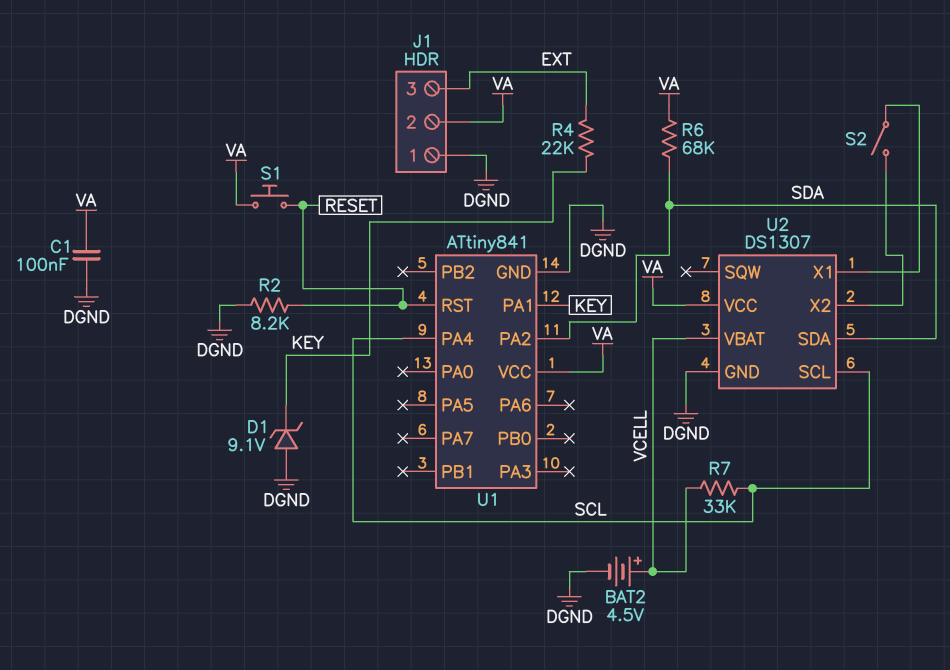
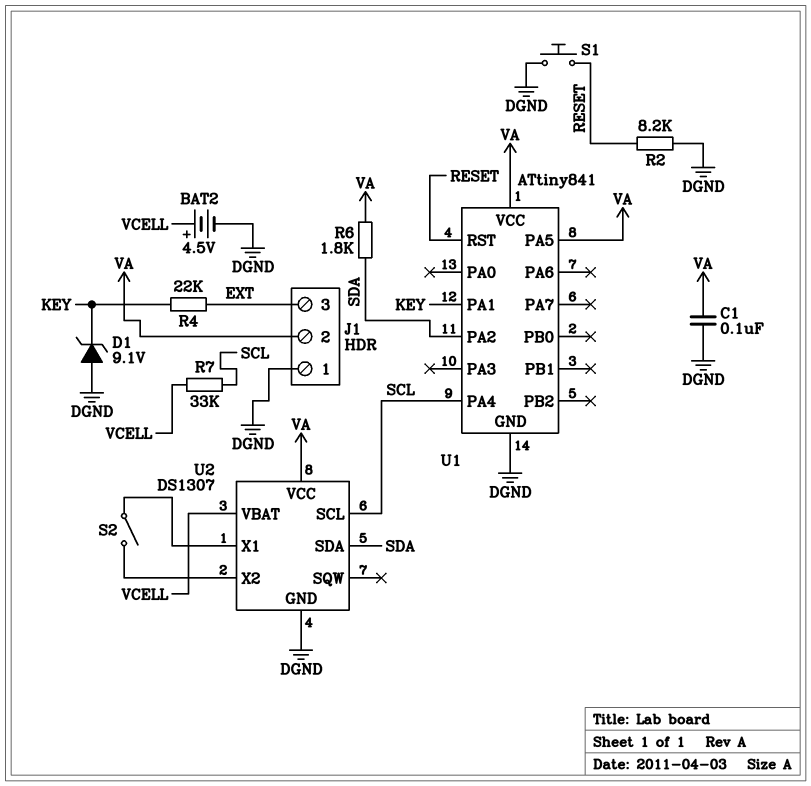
R6: 68k (SDA, VA) -> 1.8k (SDA, VA)
S1: button (RESET, VA) -> button (DGND, RESET)
U1 pin PA5: none -> VA

